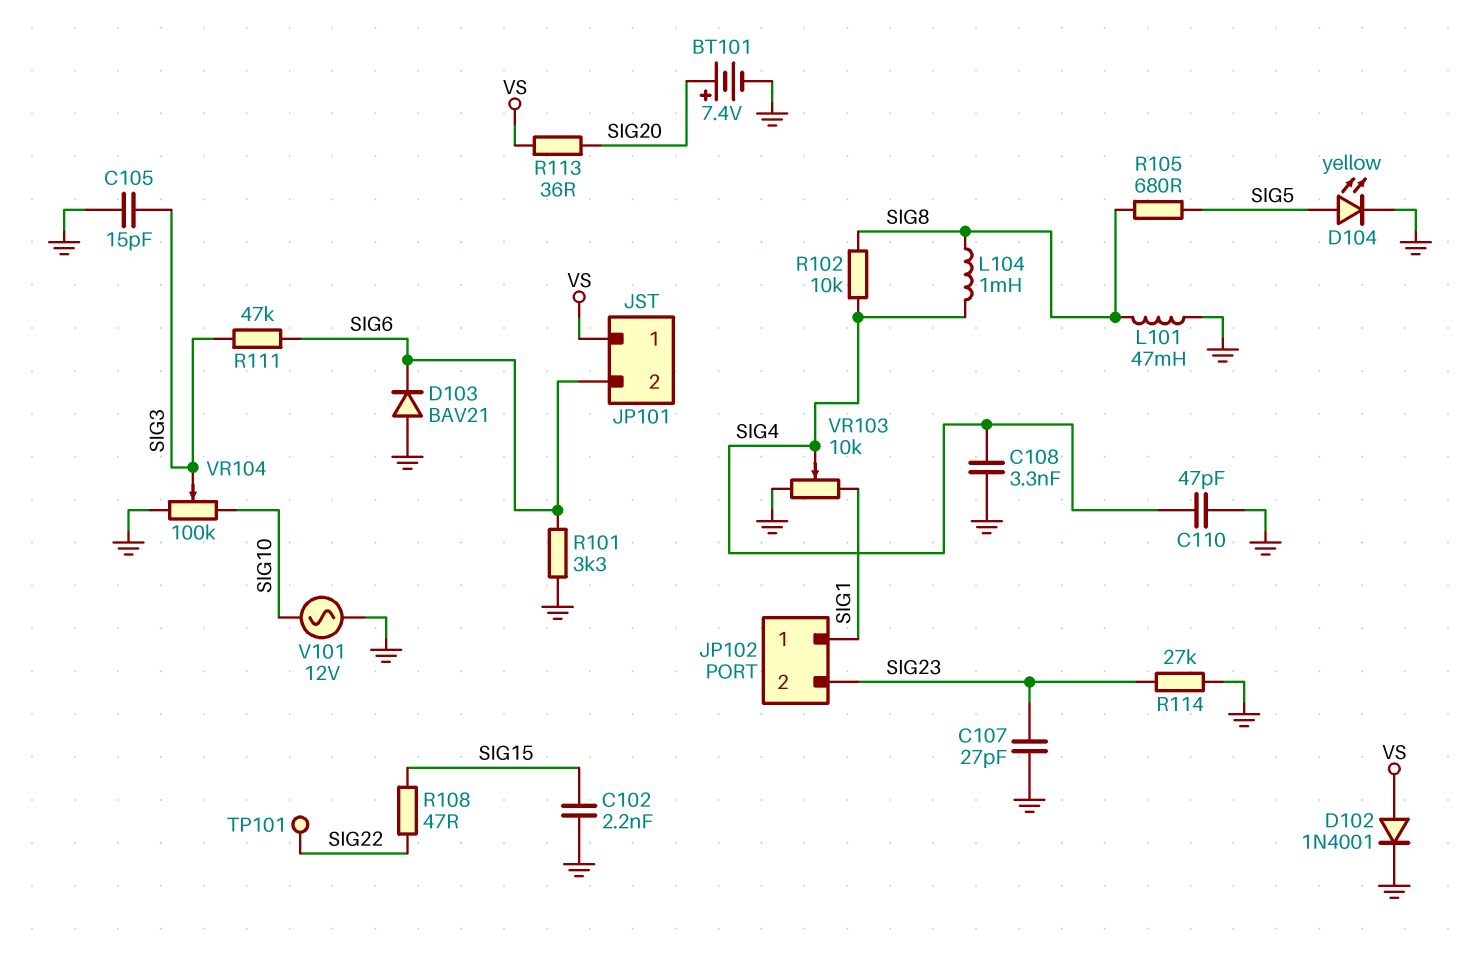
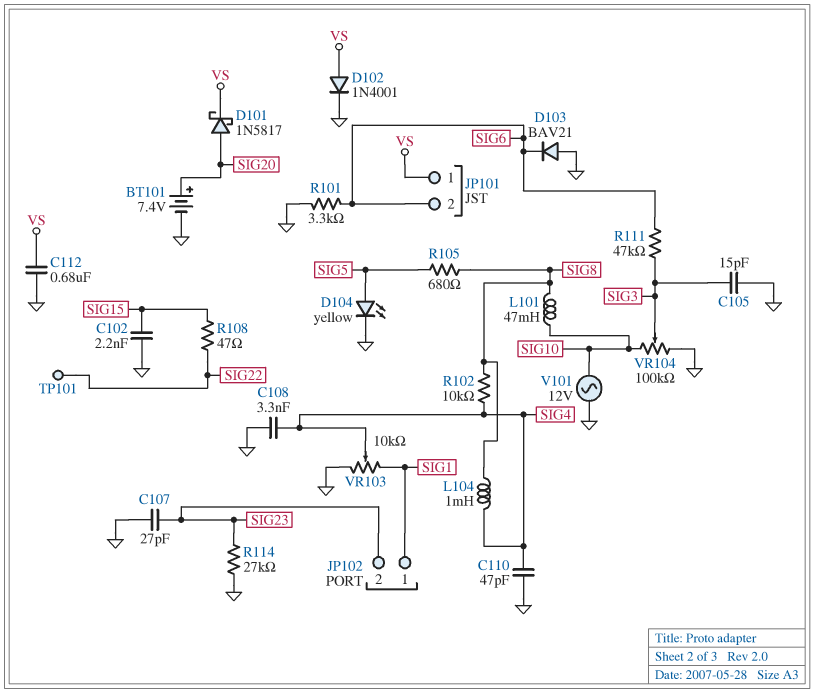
C112: none -> 680nF (GND, VS)
D101: none -> schottky 1N5817 (A SIG20, K VS)
L101: 47mH (GND, SIG8) -> 47mH (SIG8, SIG10)
R113: 36 (SIG20, VS) -> none

